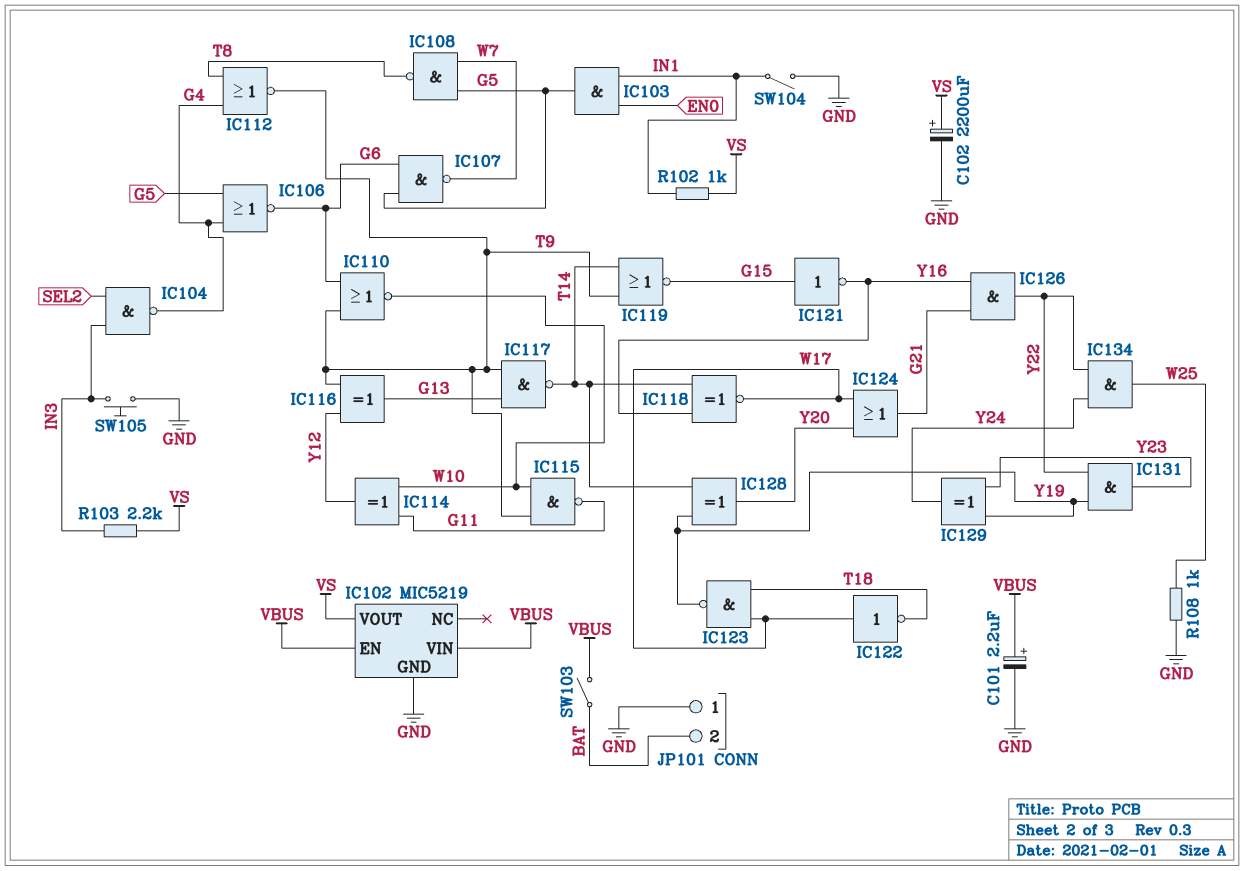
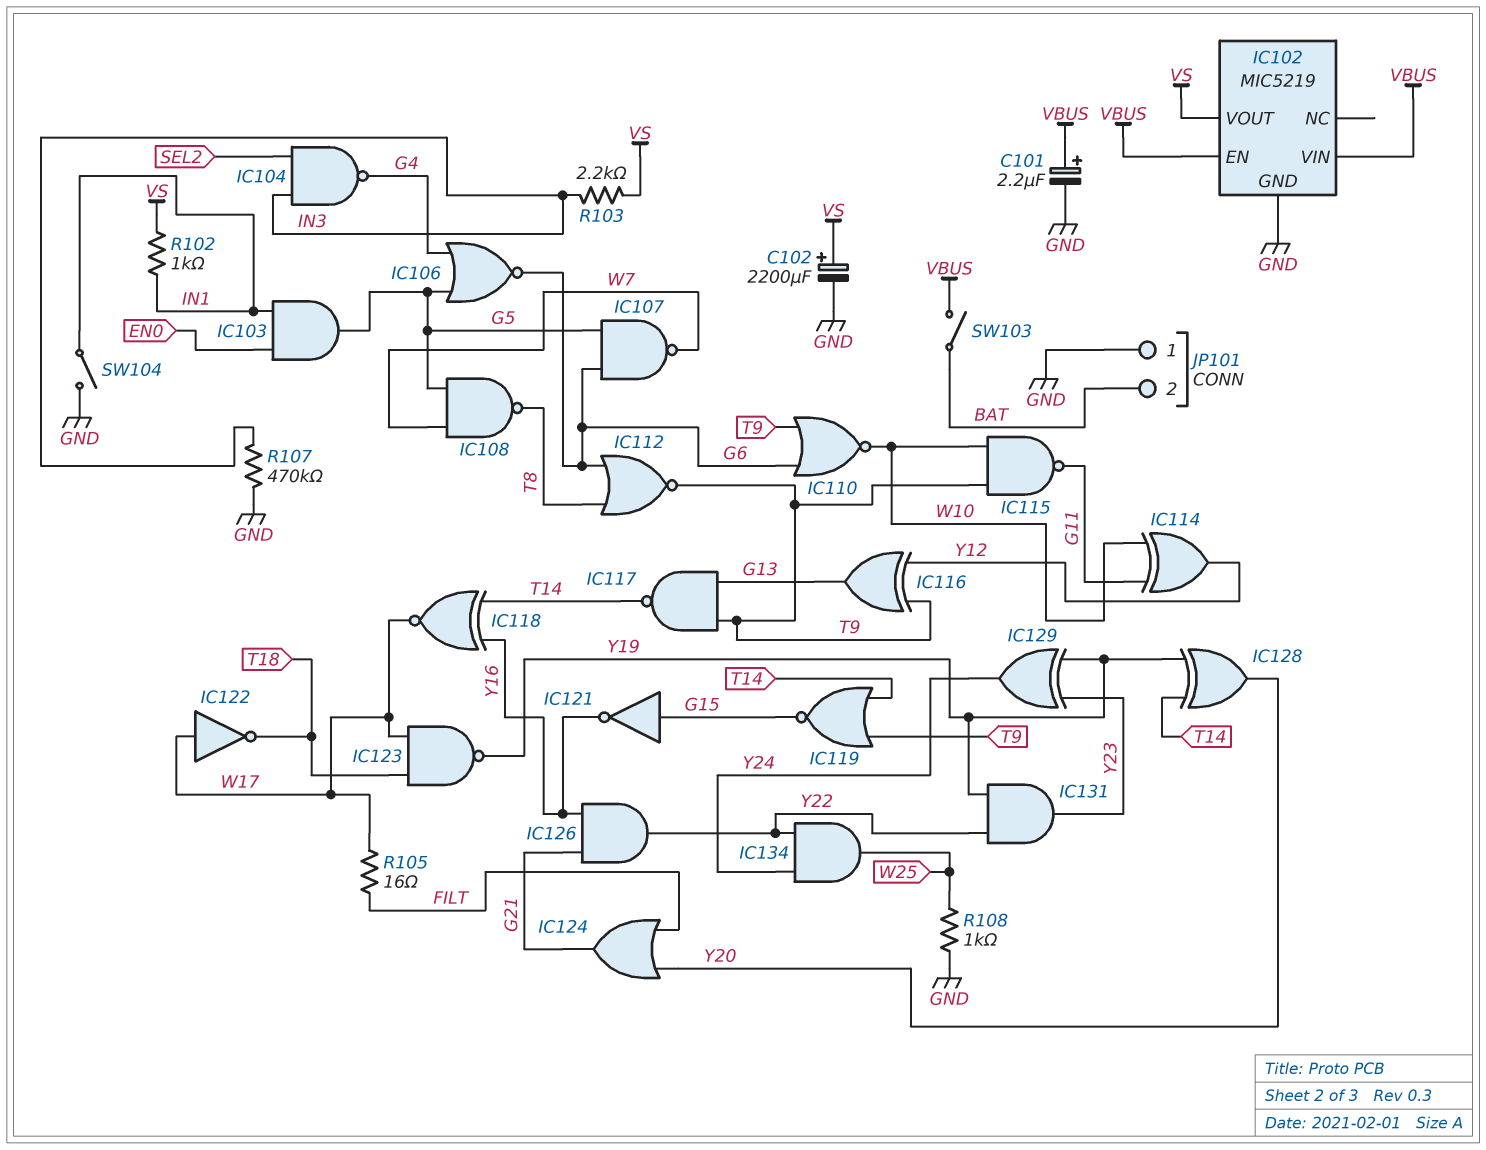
IC112: NOR (in G4, in T8, out T9) -> NOR (in G6, in T8, out T9)
IC124: OR (in W17, in Y20, out G21) -> OR (in FILT, in Y20, out G21)
R105: none -> 16 (FILT, W17)
R107: none -> 470k (GND, IN3)
SW105: button (GND, IN3) -> none

